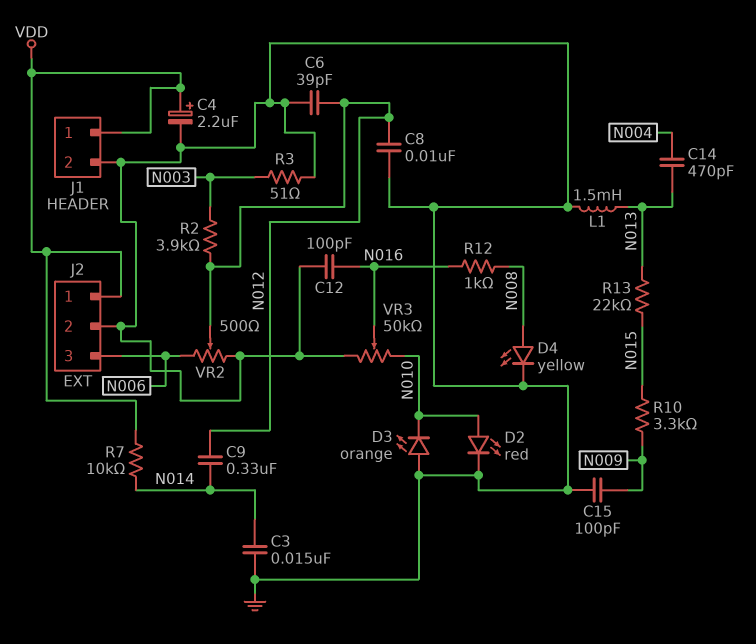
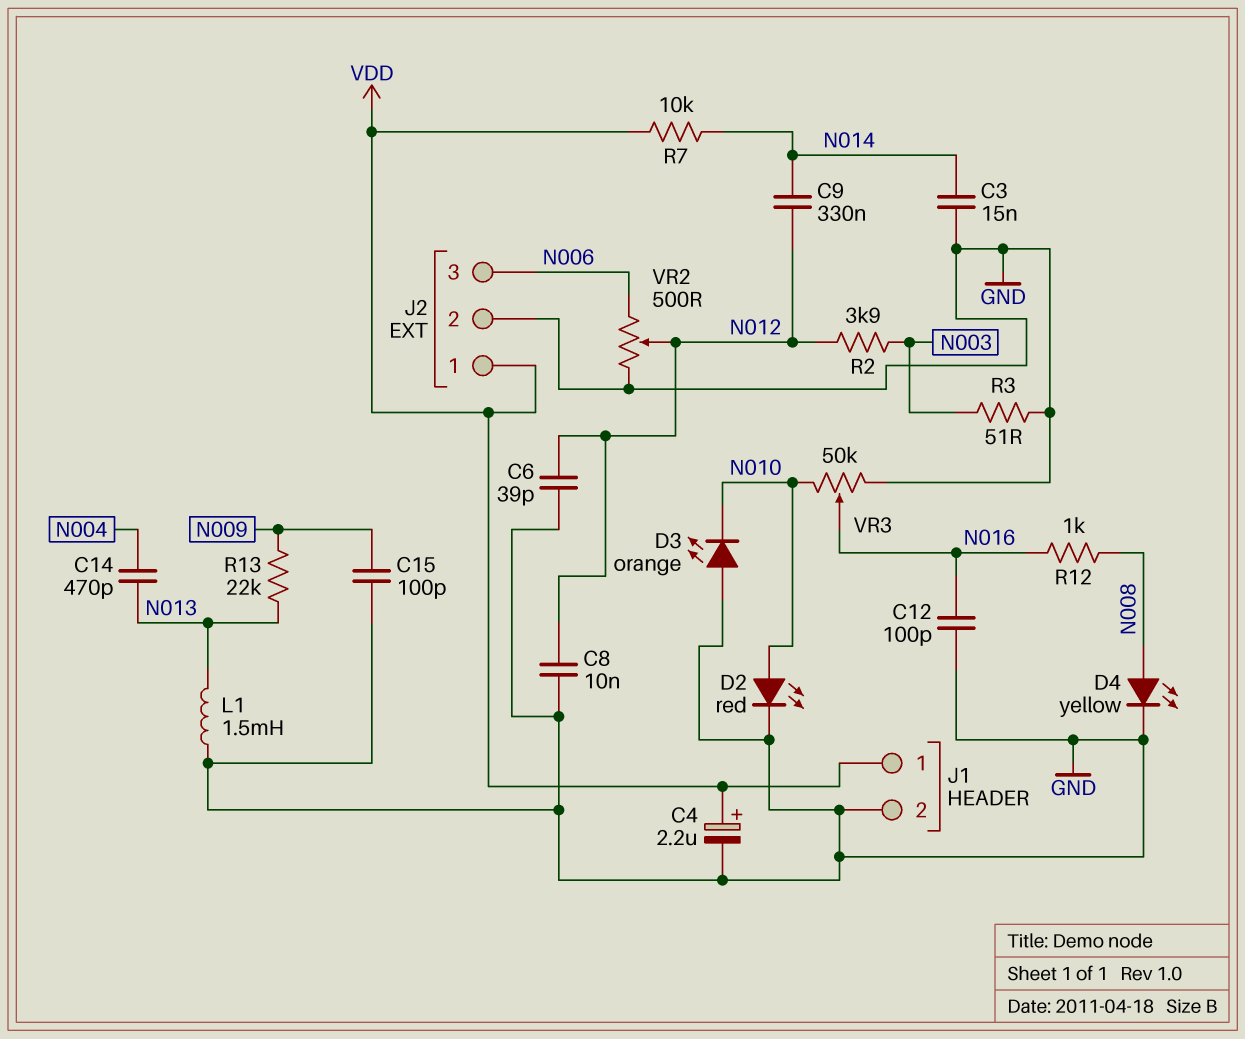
R10: 3.3k (N009, N015) -> none
R13: 22k (N013, N015) -> 22k (N009, N013)

